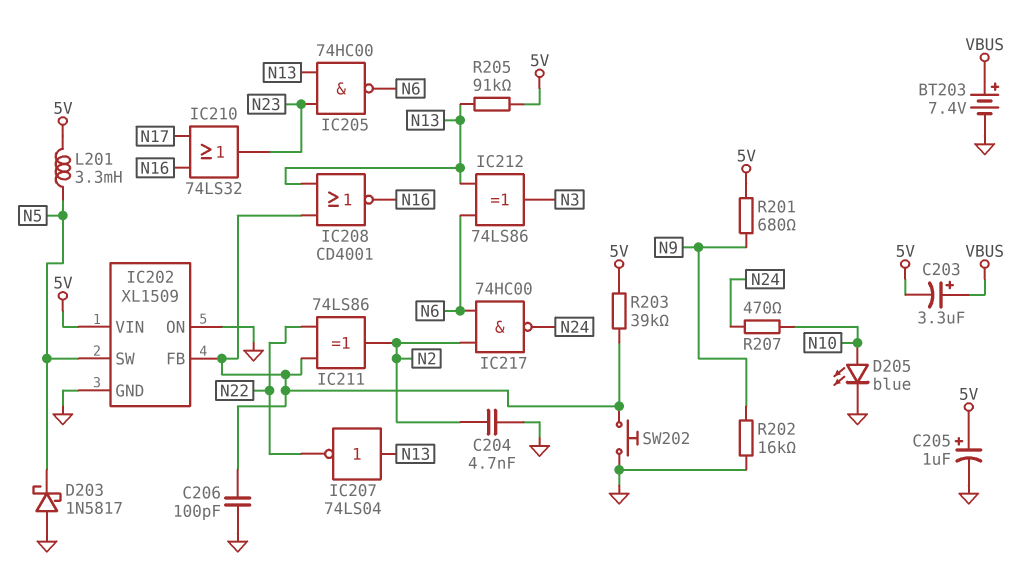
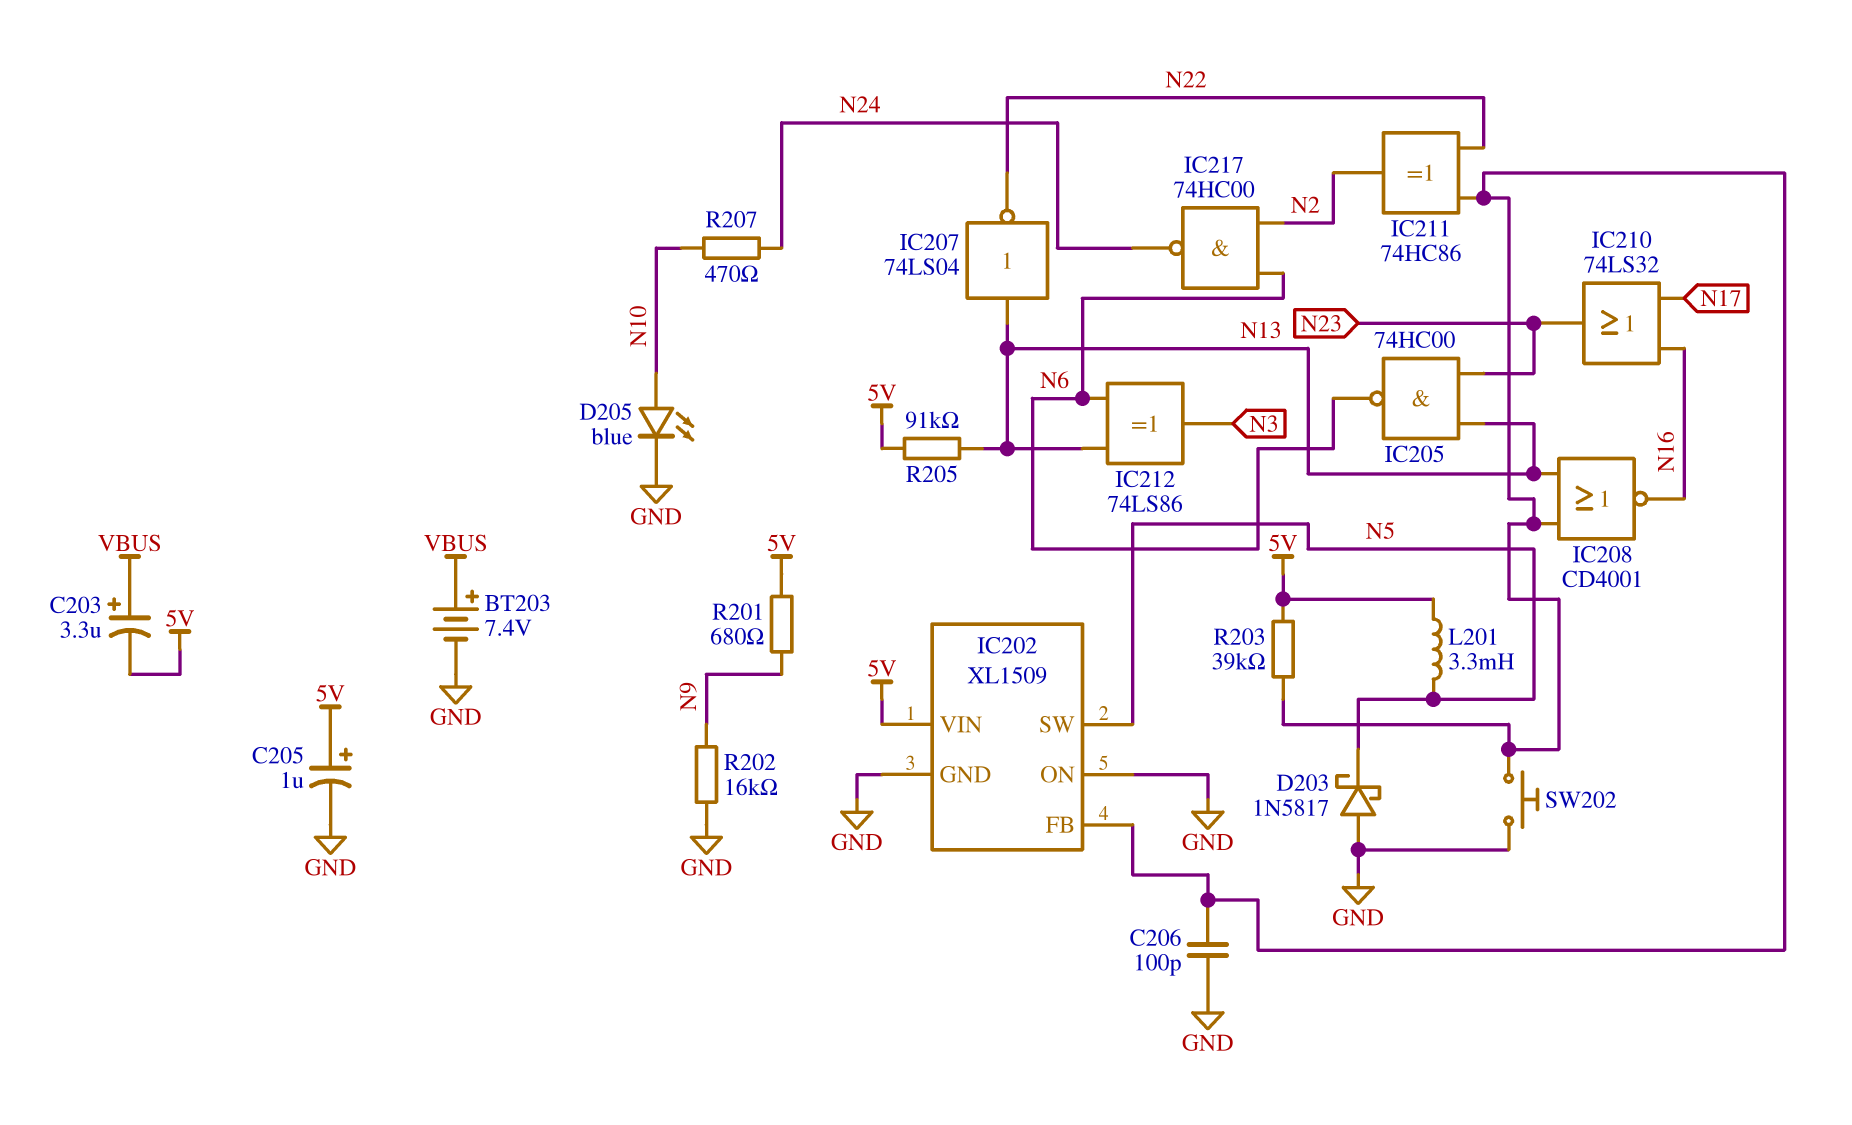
C204: 4.7nF (GND, N2) -> none
IC211: XOR 74LS86 (in IC202/FB, in N22, out N2) -> XOR 74HC86 (in IC202/FB, in N22, out N2)

